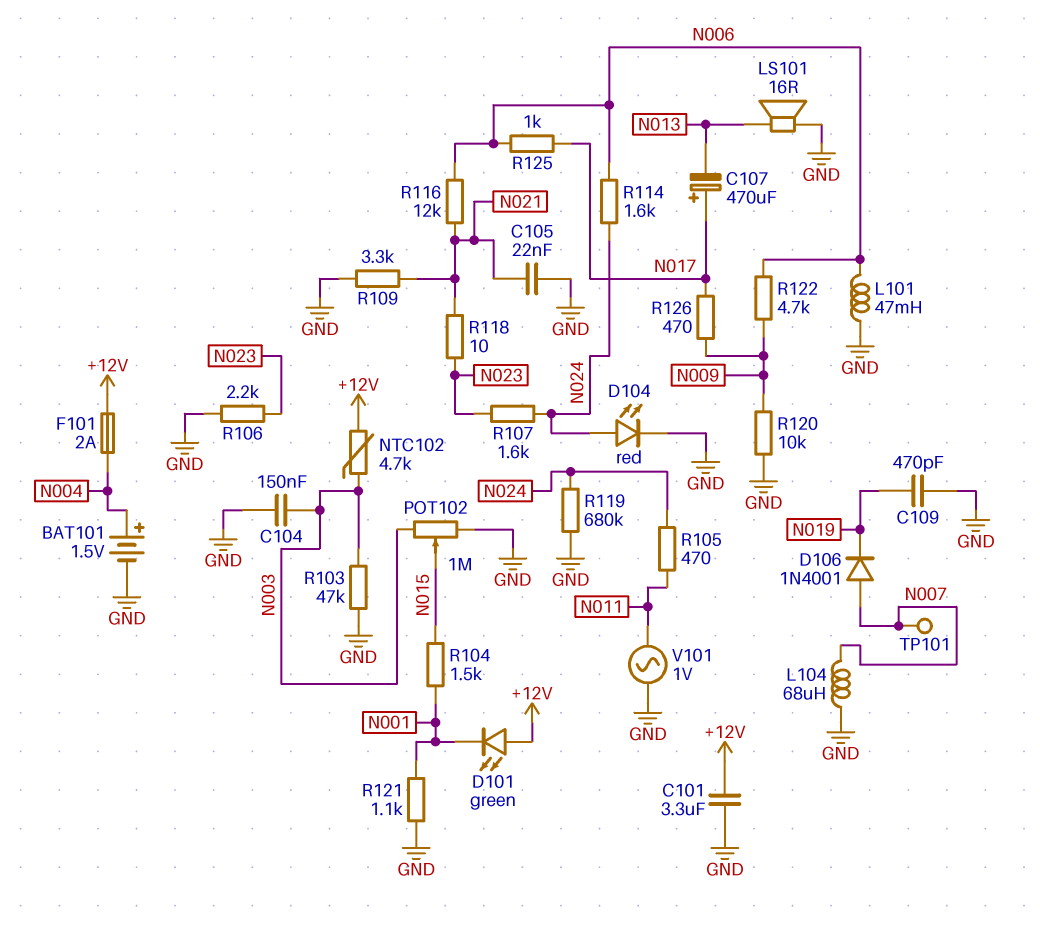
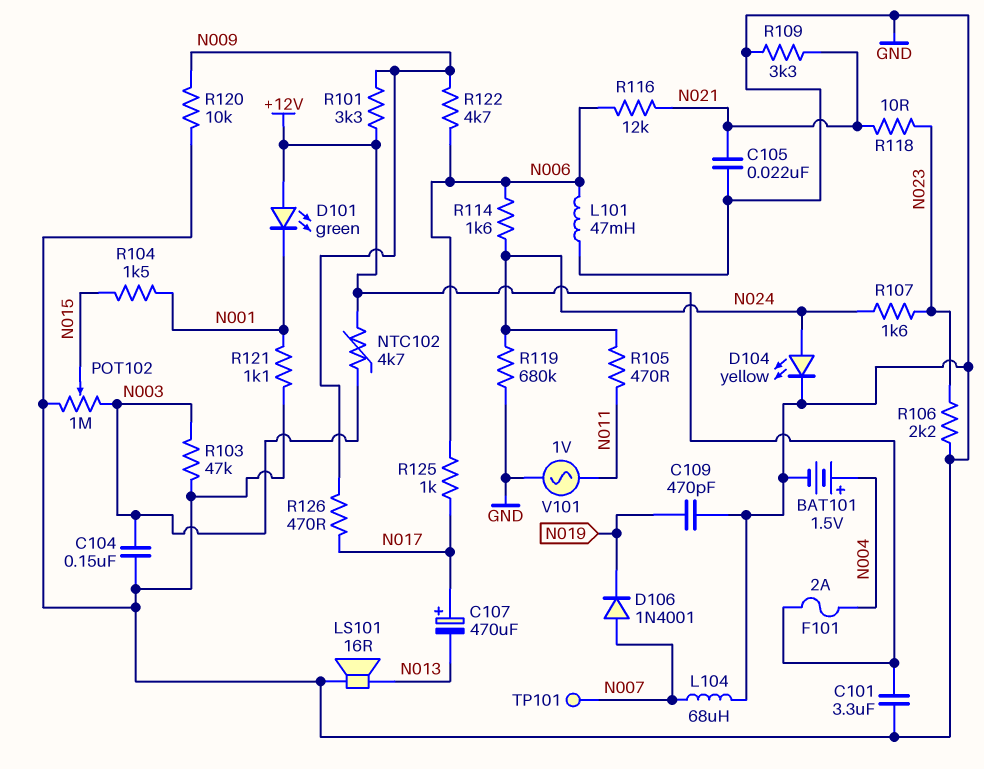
D104: LED red (A N024, K GND) -> LED yellow (A N024, K GND)
R101: none -> 3.3k (+12V, N009)

